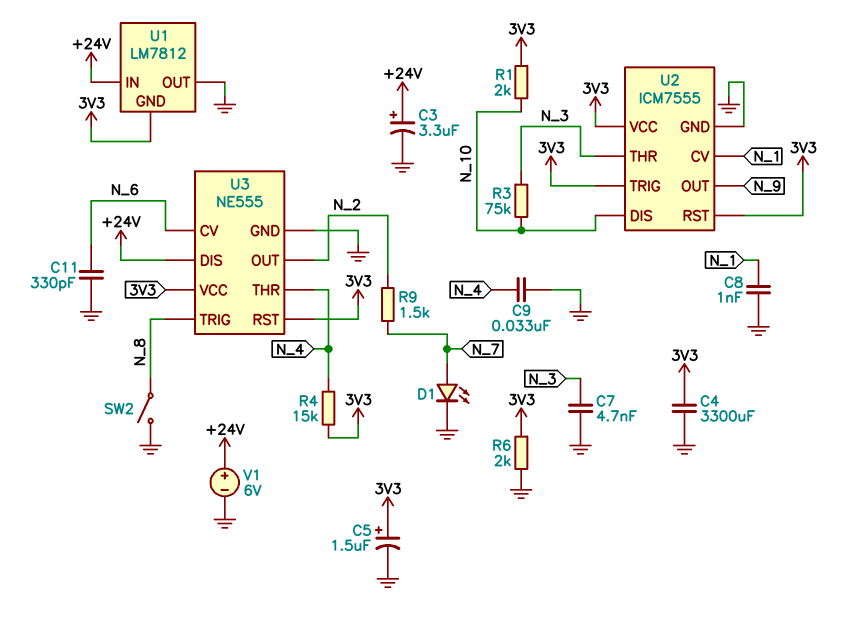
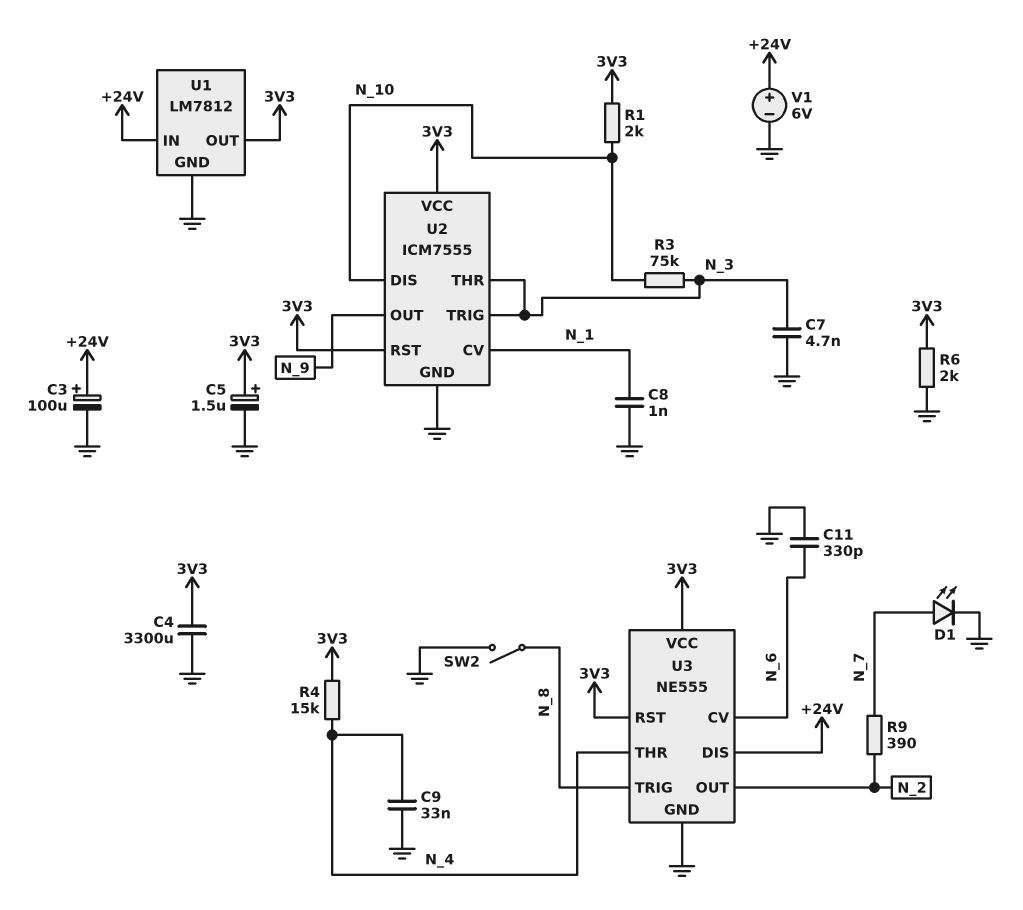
C3: 3.3uF (plus +24V, minus GND) -> 100uF (plus +24V, minus GND)
R9: 1.5k (N_2, N_7) -> 390 (N_2, N_7)
U1 pin GND: 3V3 -> GND
U1 pin OUT: GND -> 3V3
U2 pin TRIG: 3V3 -> N_3

